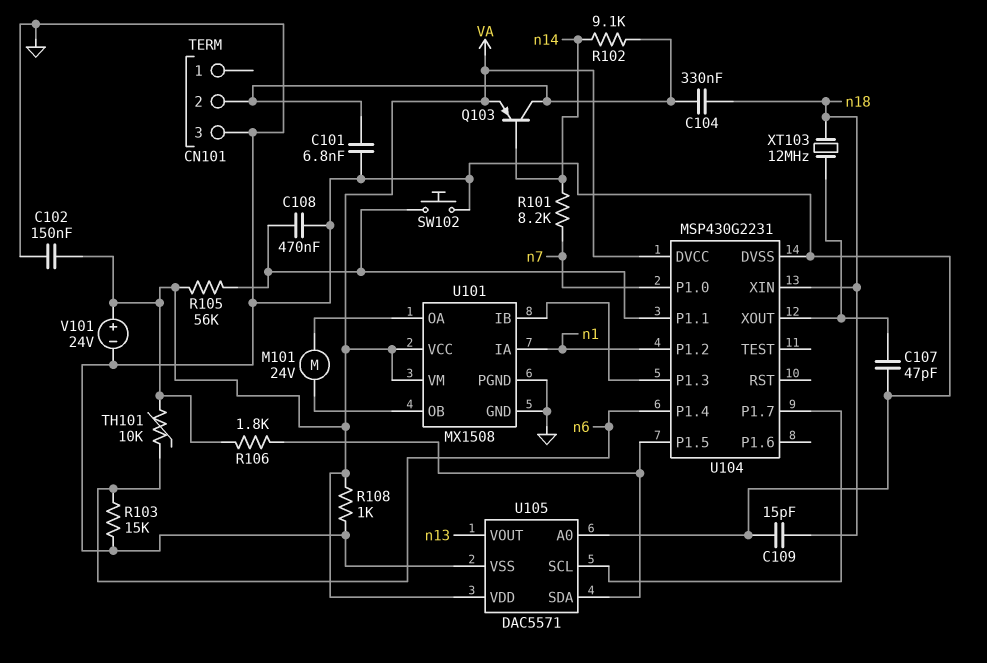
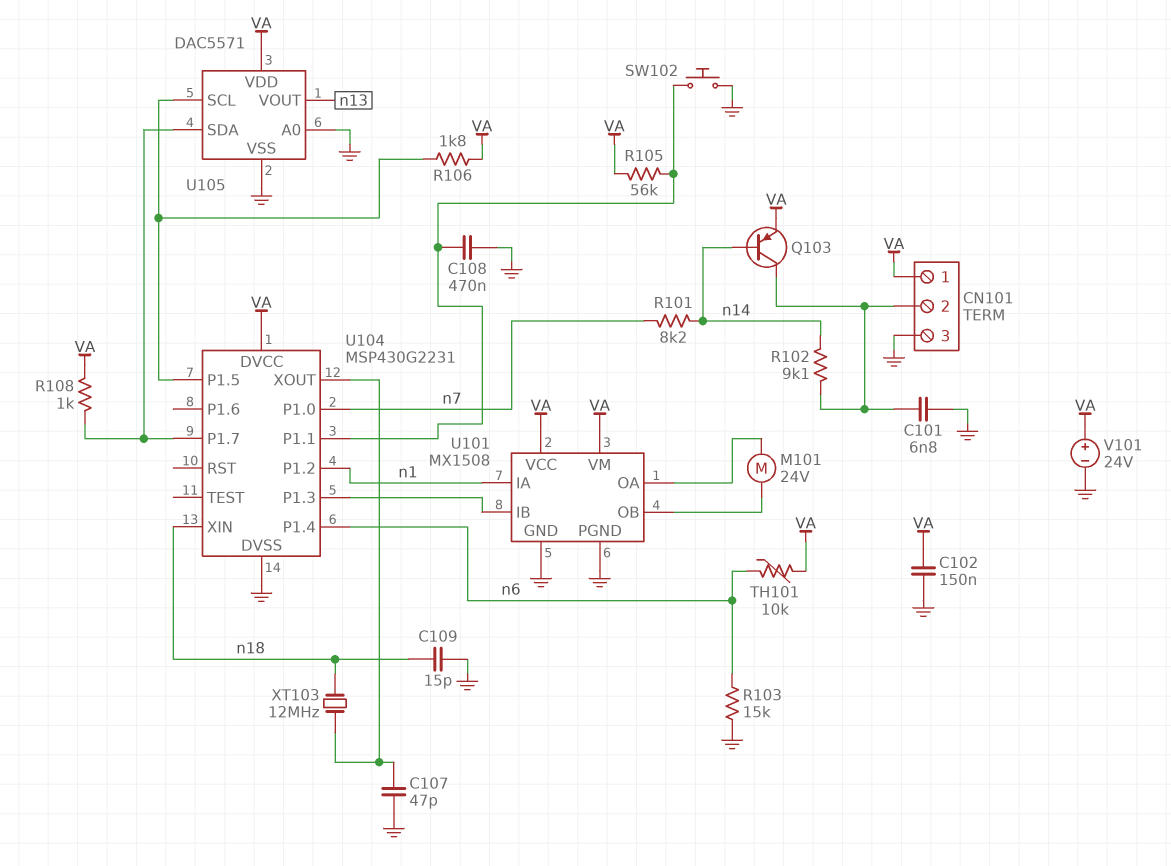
C104: 330nF (CN101/2, n18) -> none
CN101 pin 1: none -> VA
R108: 1k (GND, VA) -> 1k (U104/P1.7, VA)
U105 pin SCL: U104/P1.7 -> U104/P1.5
U105 pin SDA: U104/P1.5 -> U104/P1.7

